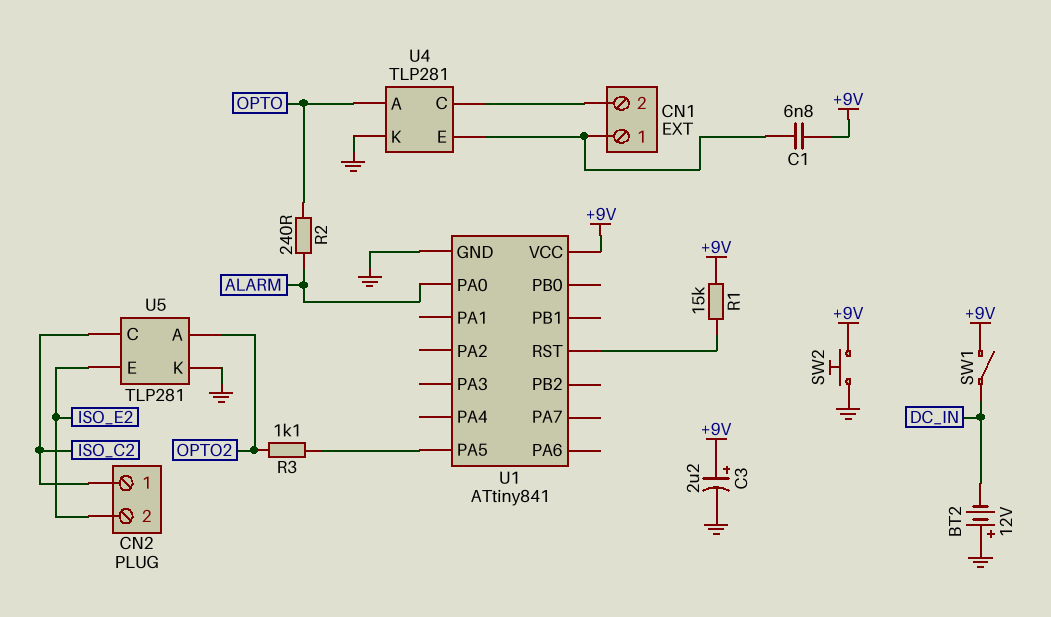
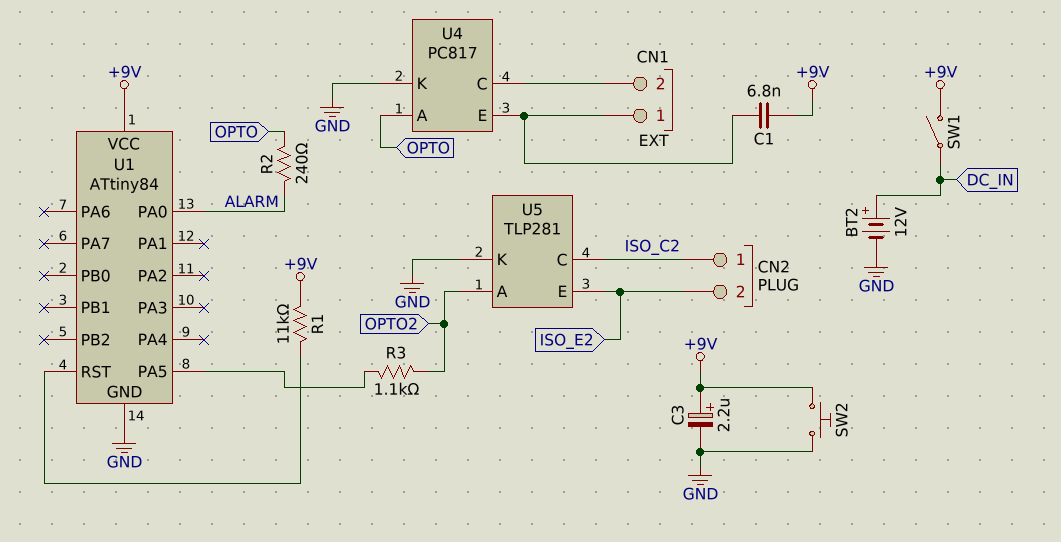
BT2: 12V (plus GND, minus DC_IN) -> 12V (plus DC_IN, minus GND)
R1: 15k (+9V, U1/RST) -> 11k (+9V, U1/RST)
U1: ATtiny841 -> ATtiny84
U4: TLP281 -> PC817

